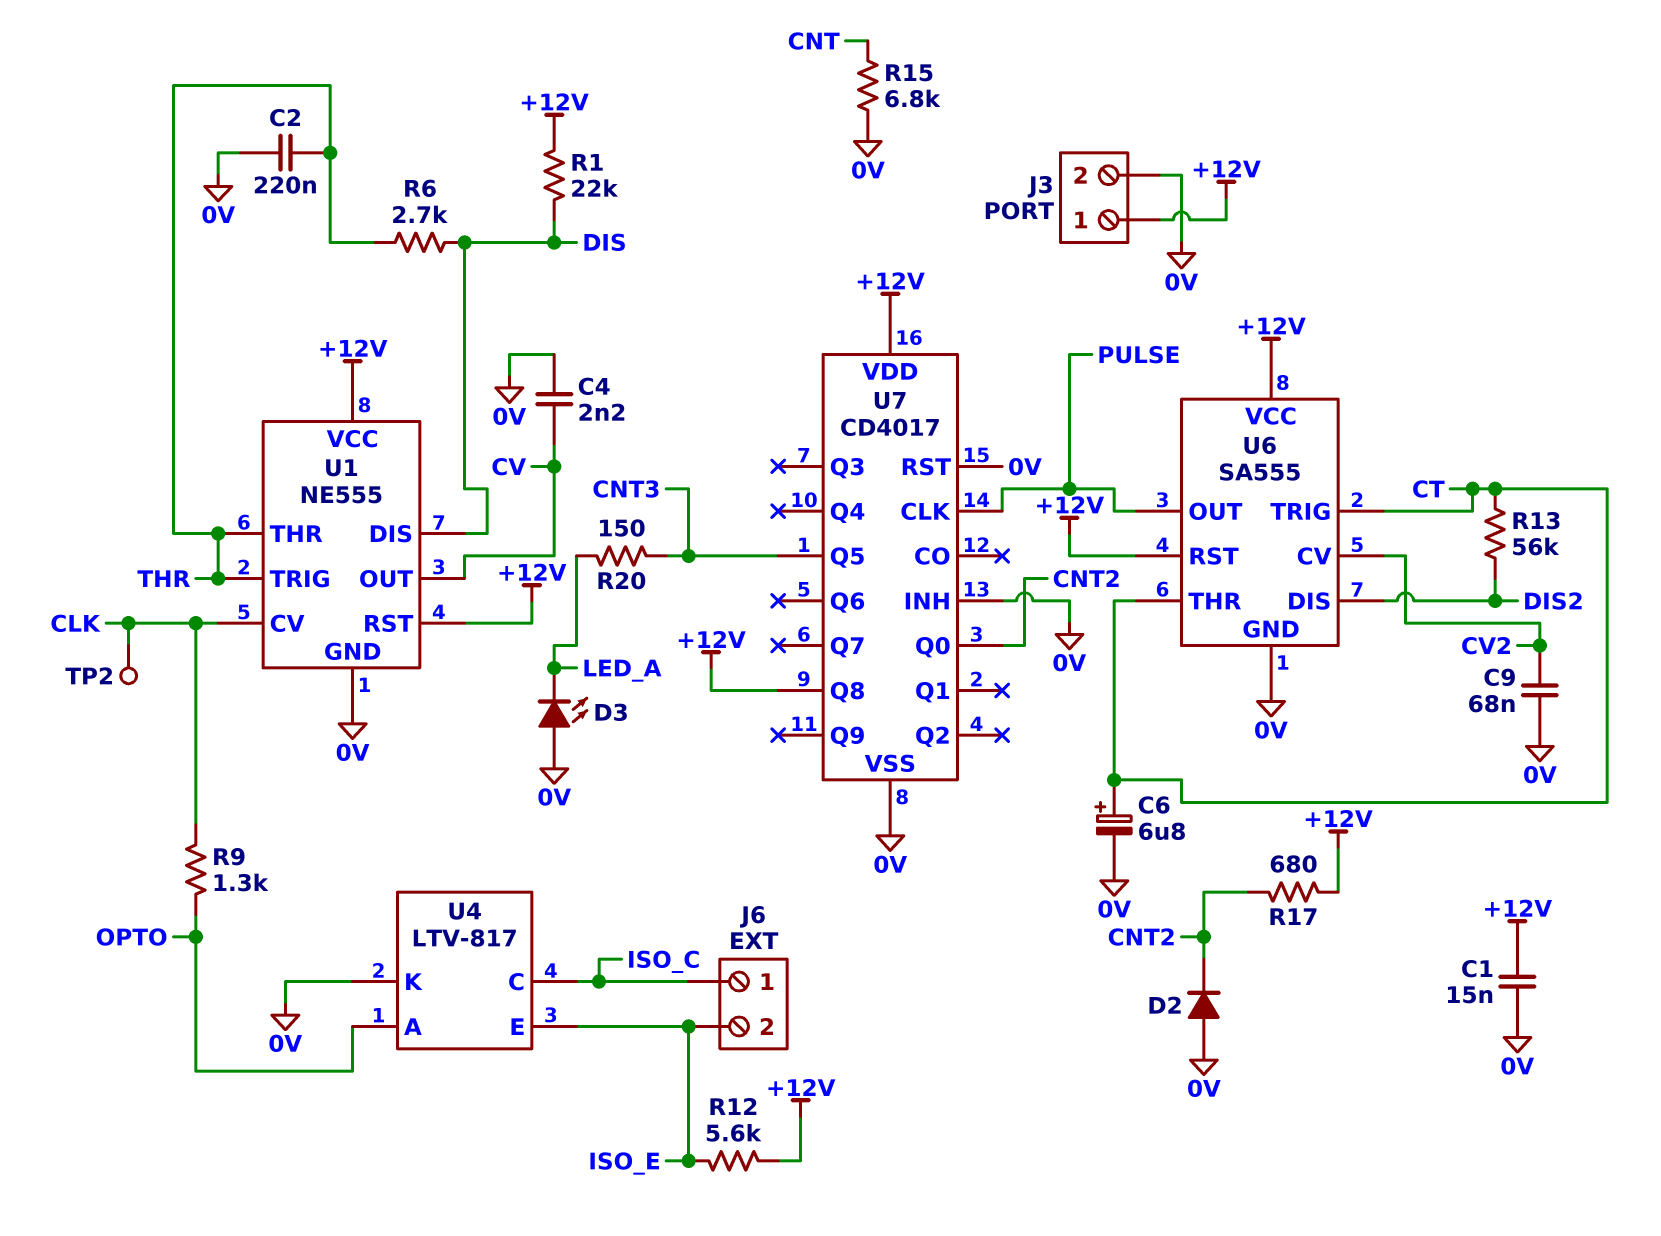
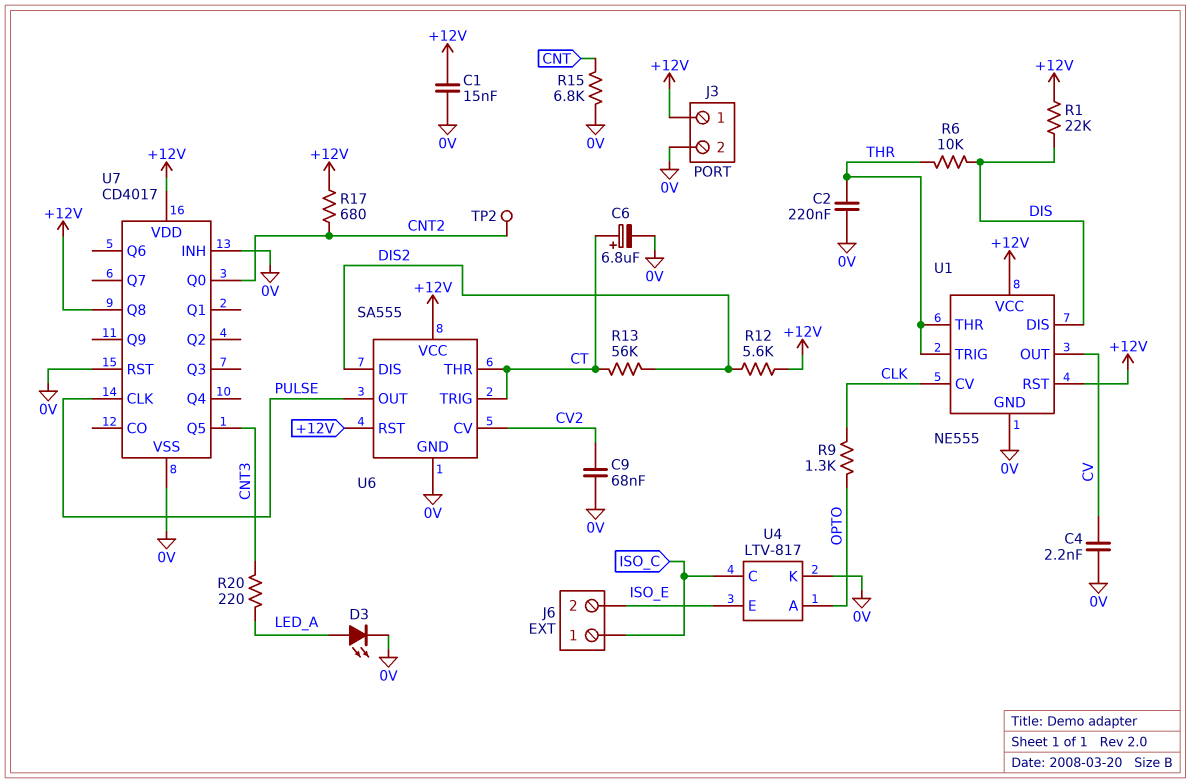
D2: diode (A 0V, K CNT2) -> none
D3: LED (A 0V, K LED_A) -> LED (A LED_A, K 0V)
R6: 2.7k (DIS, THR) -> 10k (DIS, THR)
R12: 5.6k (+12V, ISO_E) -> 5.6k (+12V, DIS2)
R20: 150 (CNT3, LED_A) -> 220 (CNT3, LED_A)
TP2: test point (CLK) -> test point (CNT2)

